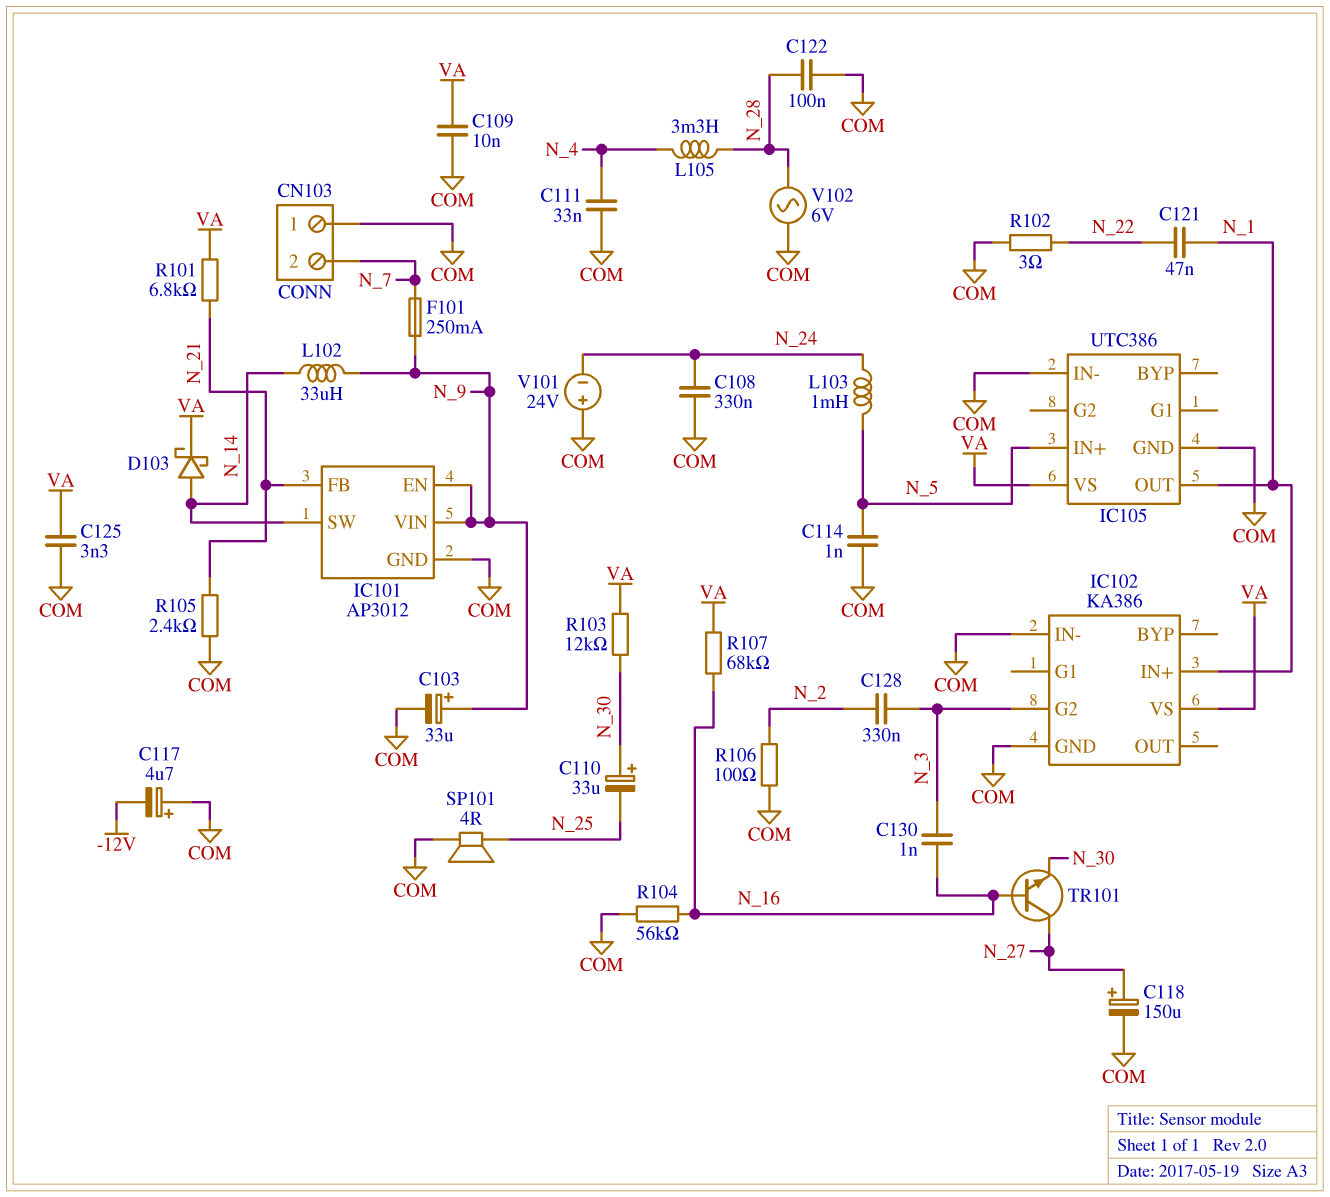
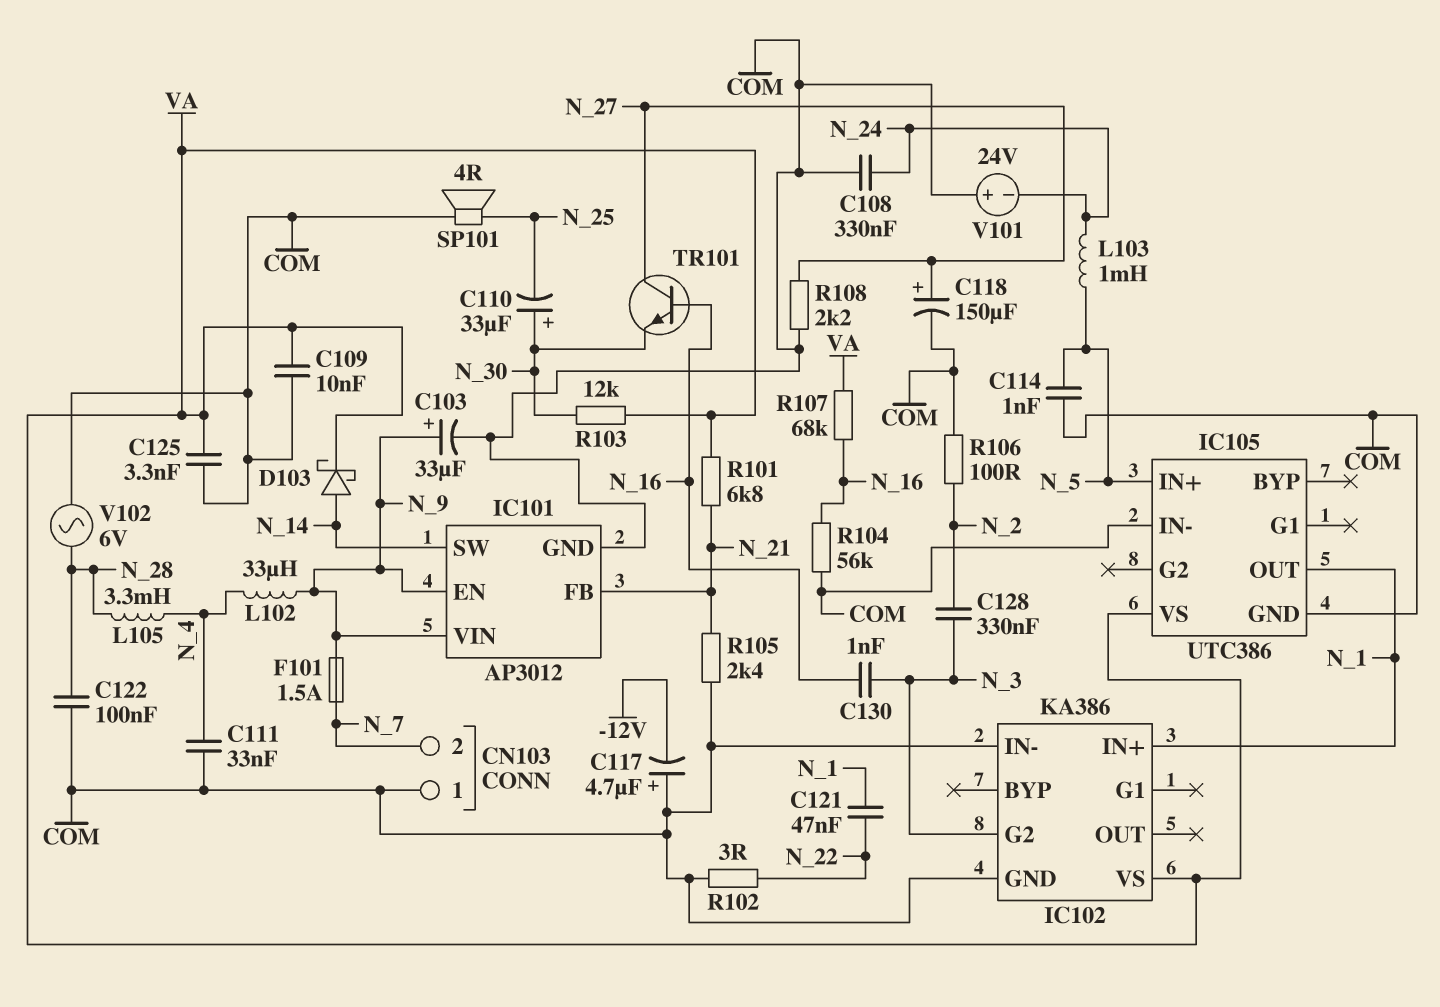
F101: 250mA (N_7, N_9) -> 1.5A (N_7, N_9)
L102: 33uH (N_9, N_14) -> 33uH (N_4, N_9)
R108: none -> 2.2k (COM, N_27)

